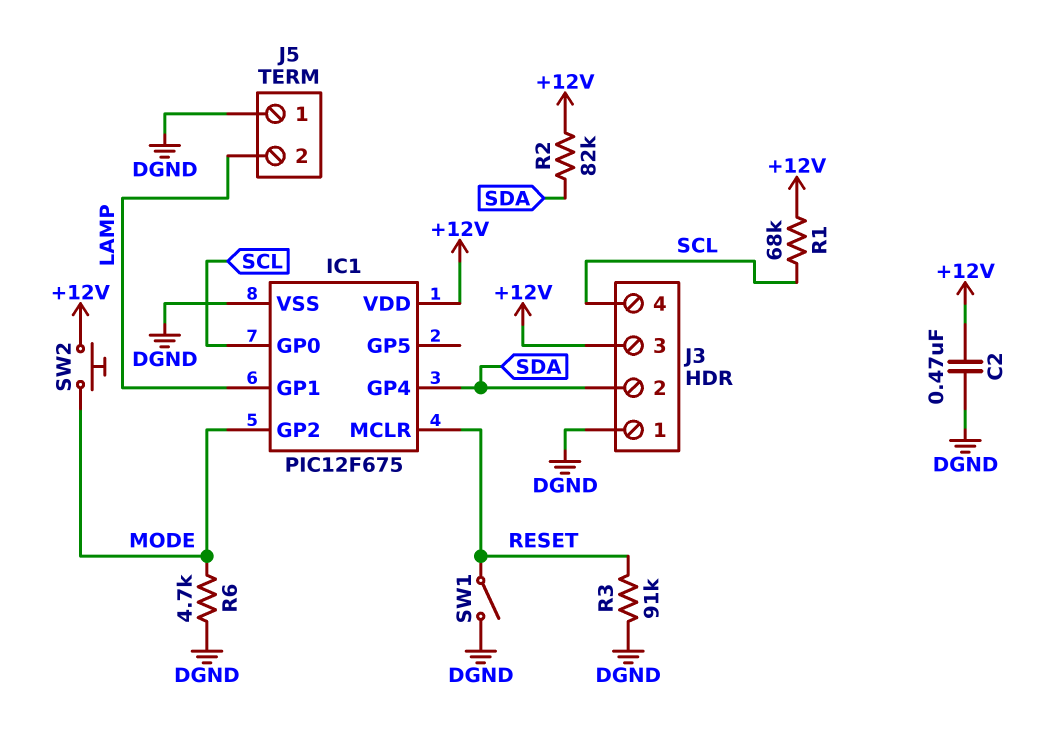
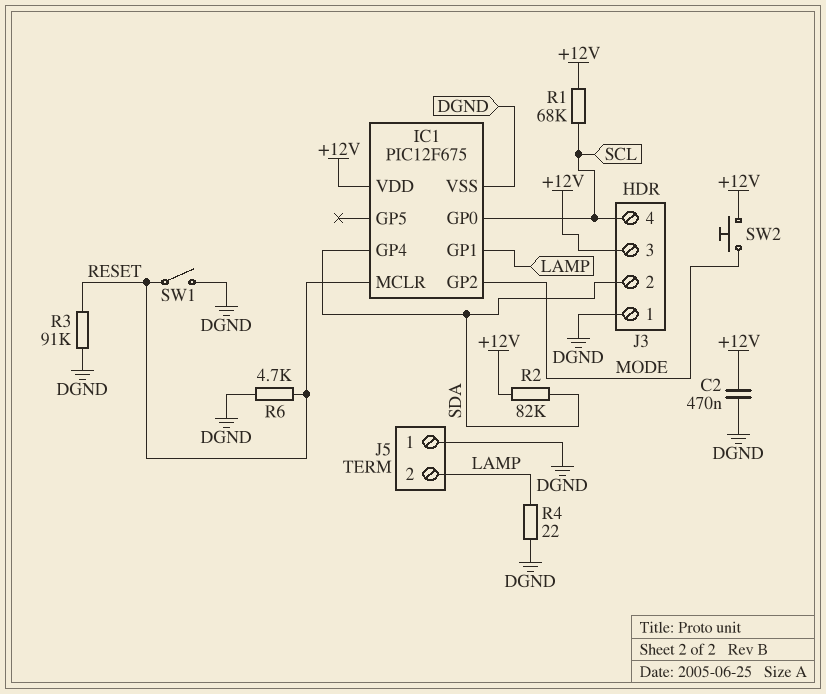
R4: none -> 22 (DGND, LAMP)
R6: 4.7k (DGND, MODE) -> 4.7k (DGND, RESET)

